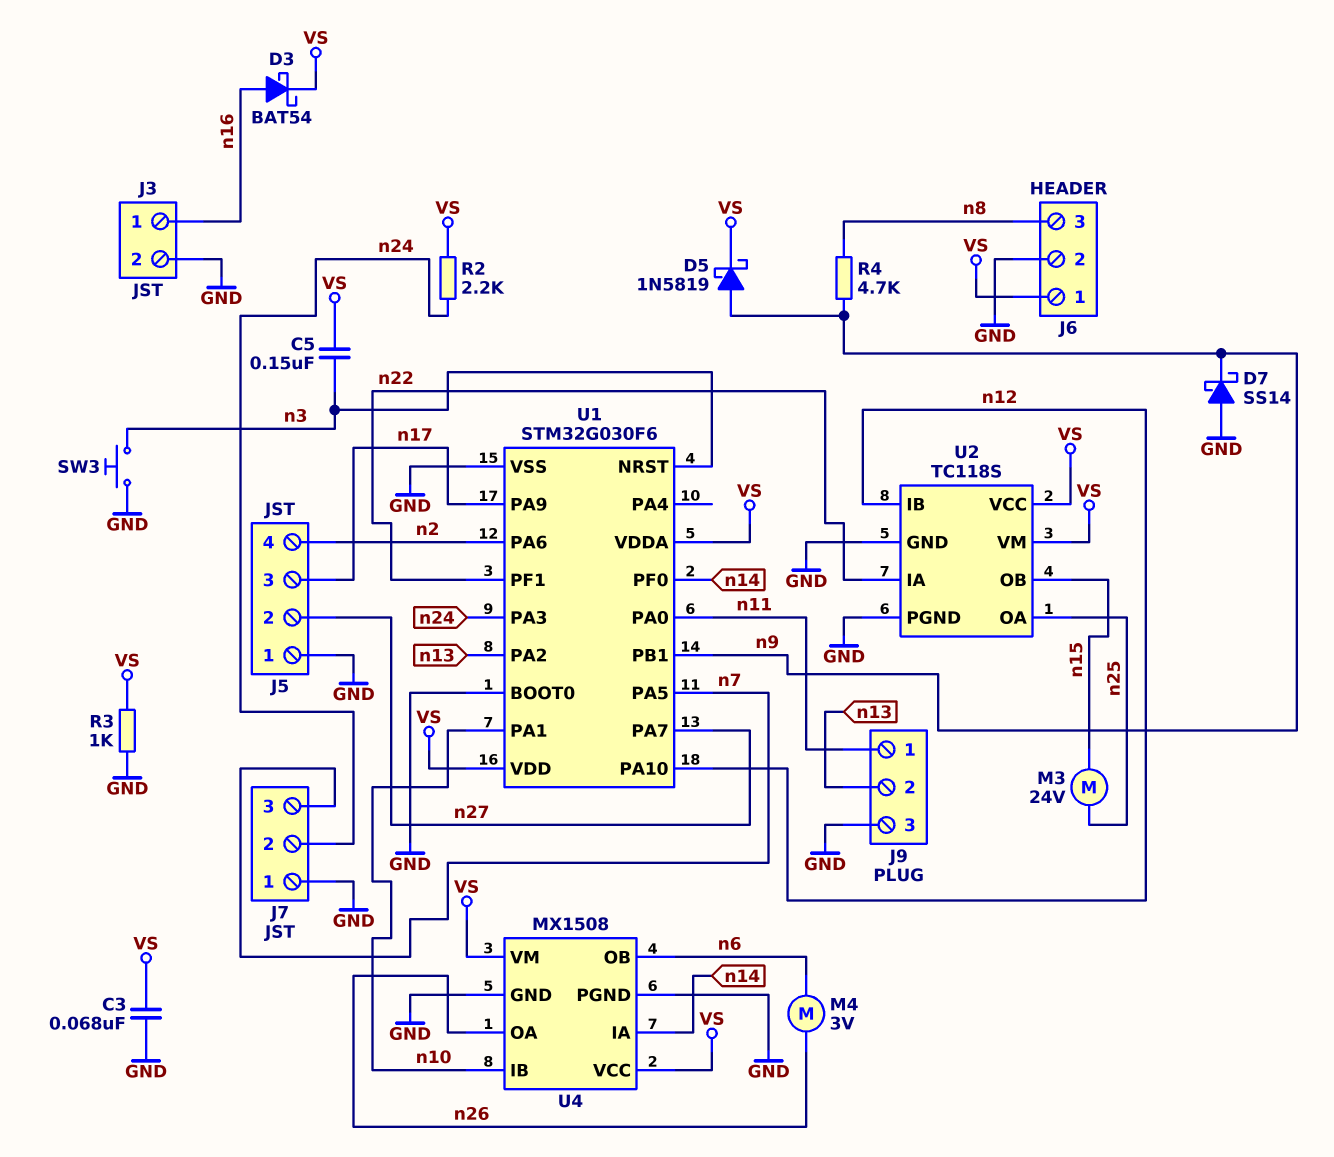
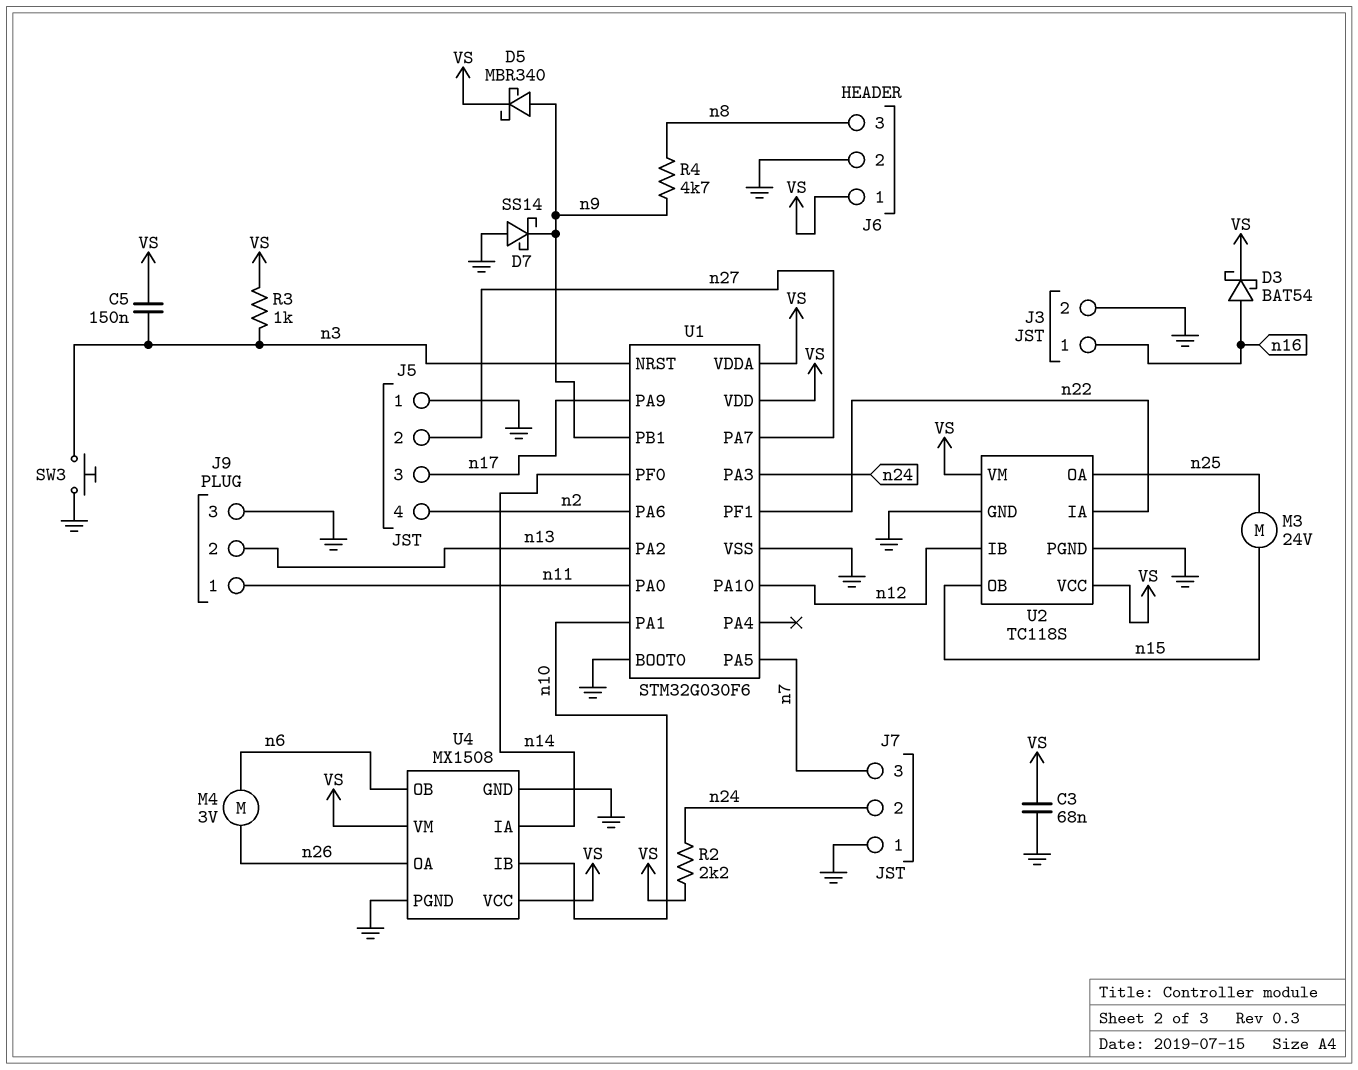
D5: schottky 1N5819 (A n9, K VS) -> schottky MBR340 (A n9, K VS)
R3: 1k (GND, VS) -> 1k (VS, n3)

